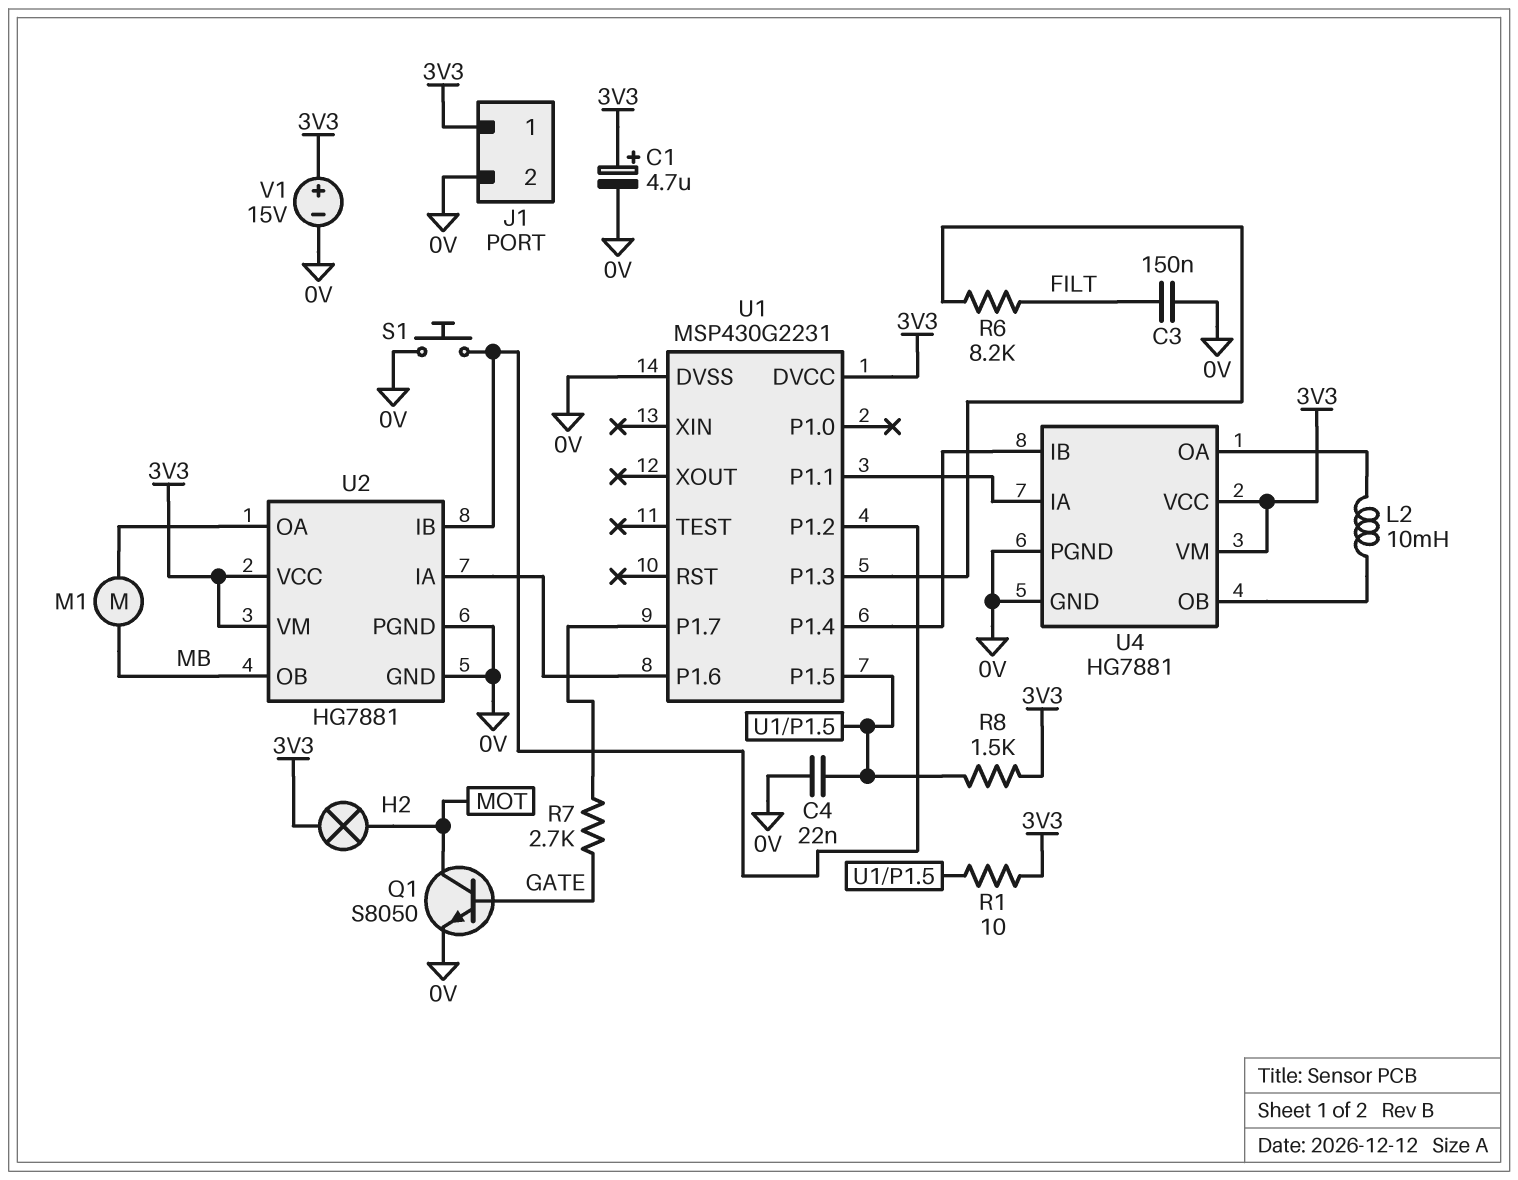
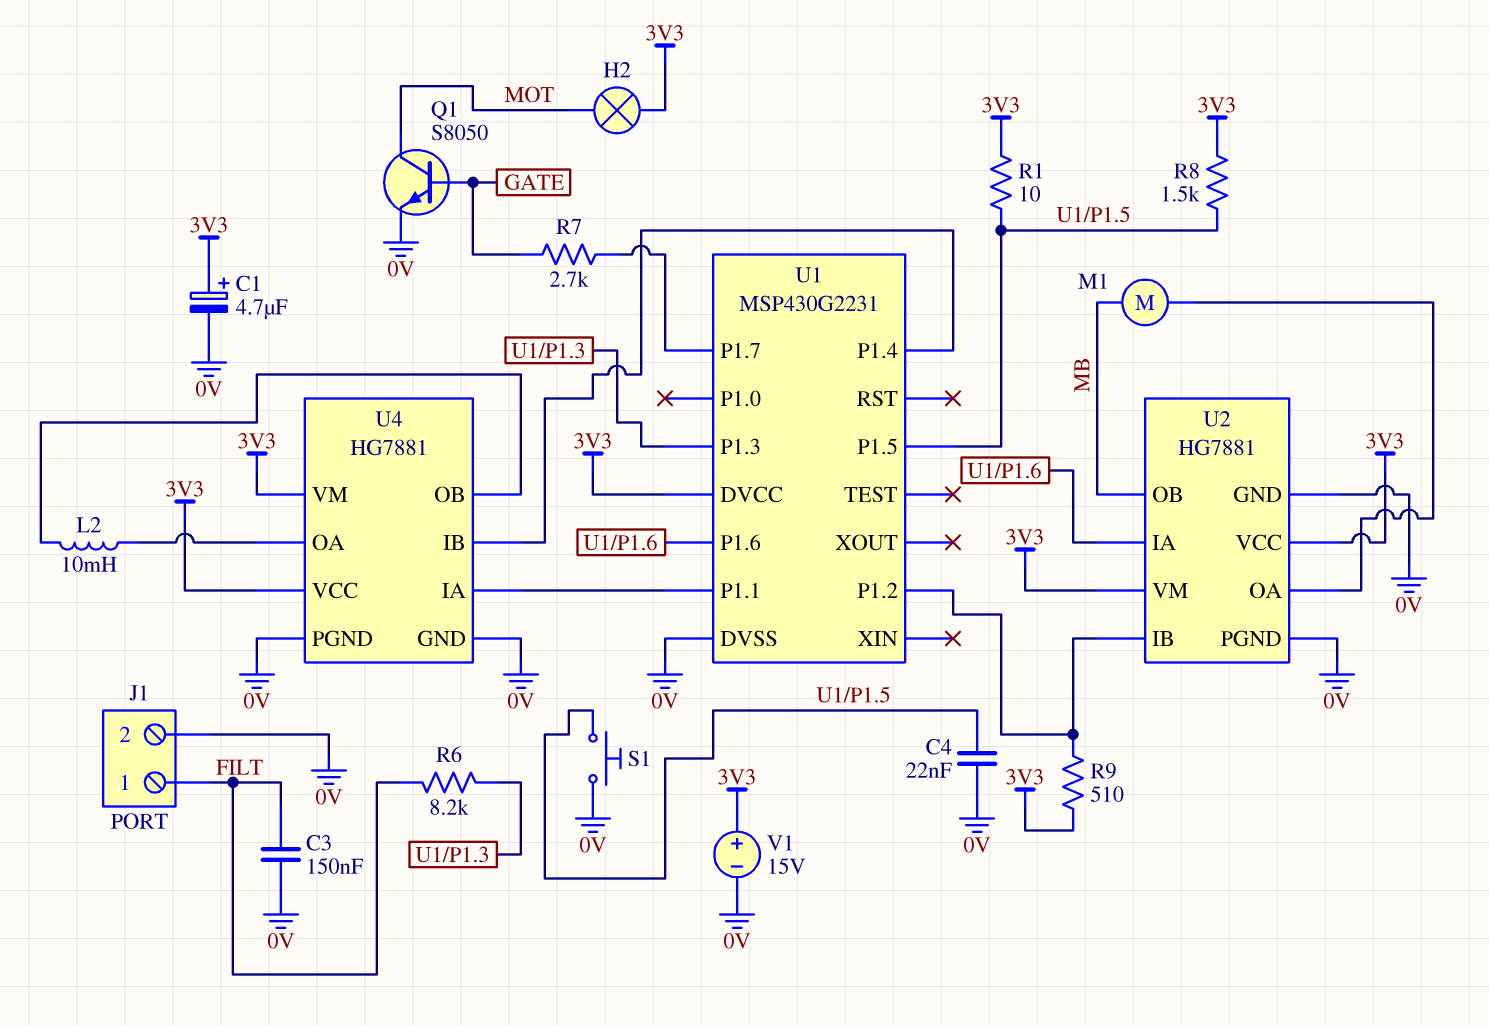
J1 pin 1: 3V3 -> FILT
R9: none -> 510 (3V3, U1/P1.2)
S1: button (0V, U1/P1.2) -> button (0V, U1/P1.5)

